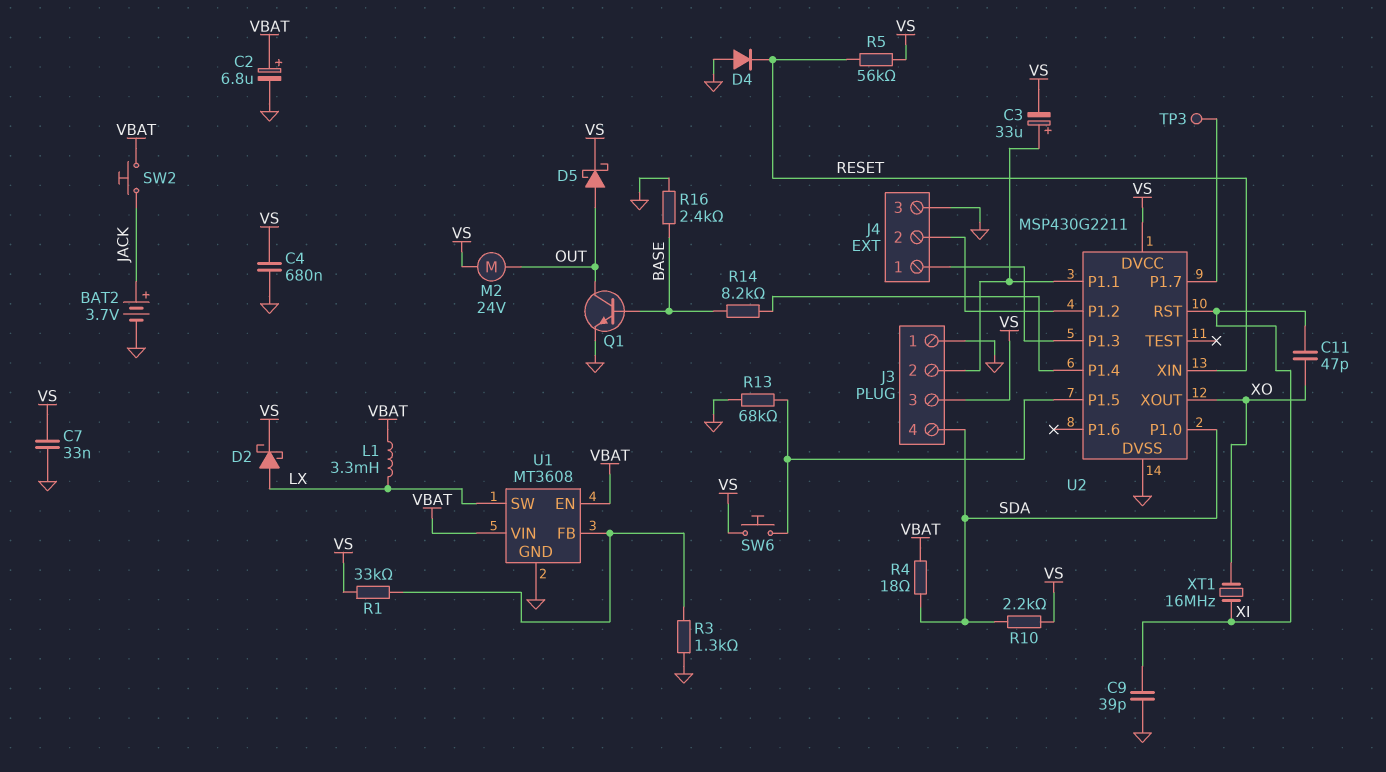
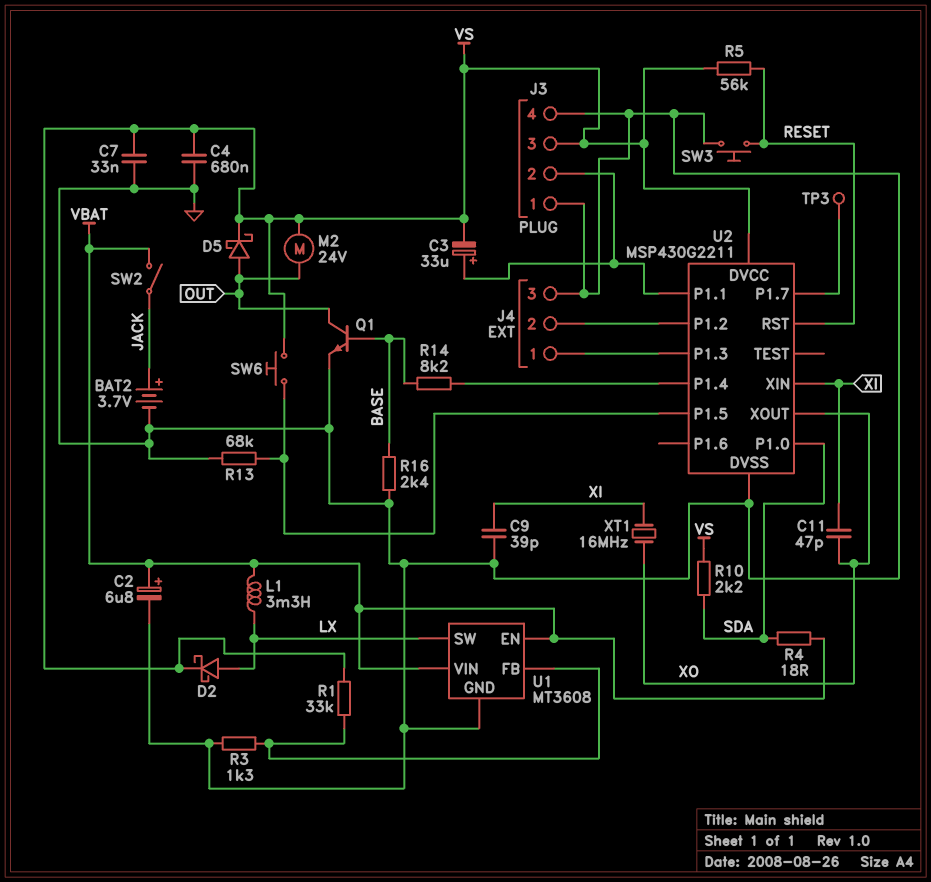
D4: diode (A GND, K RESET) -> none
J3 pin 4: SDA -> GND
SW2: button (JACK, VBAT) -> switch (JACK, VBAT)
SW3: none -> button (GND, RESET)
U2 pin RST: XI -> RESET
U2 pin XIN: RESET -> XI

